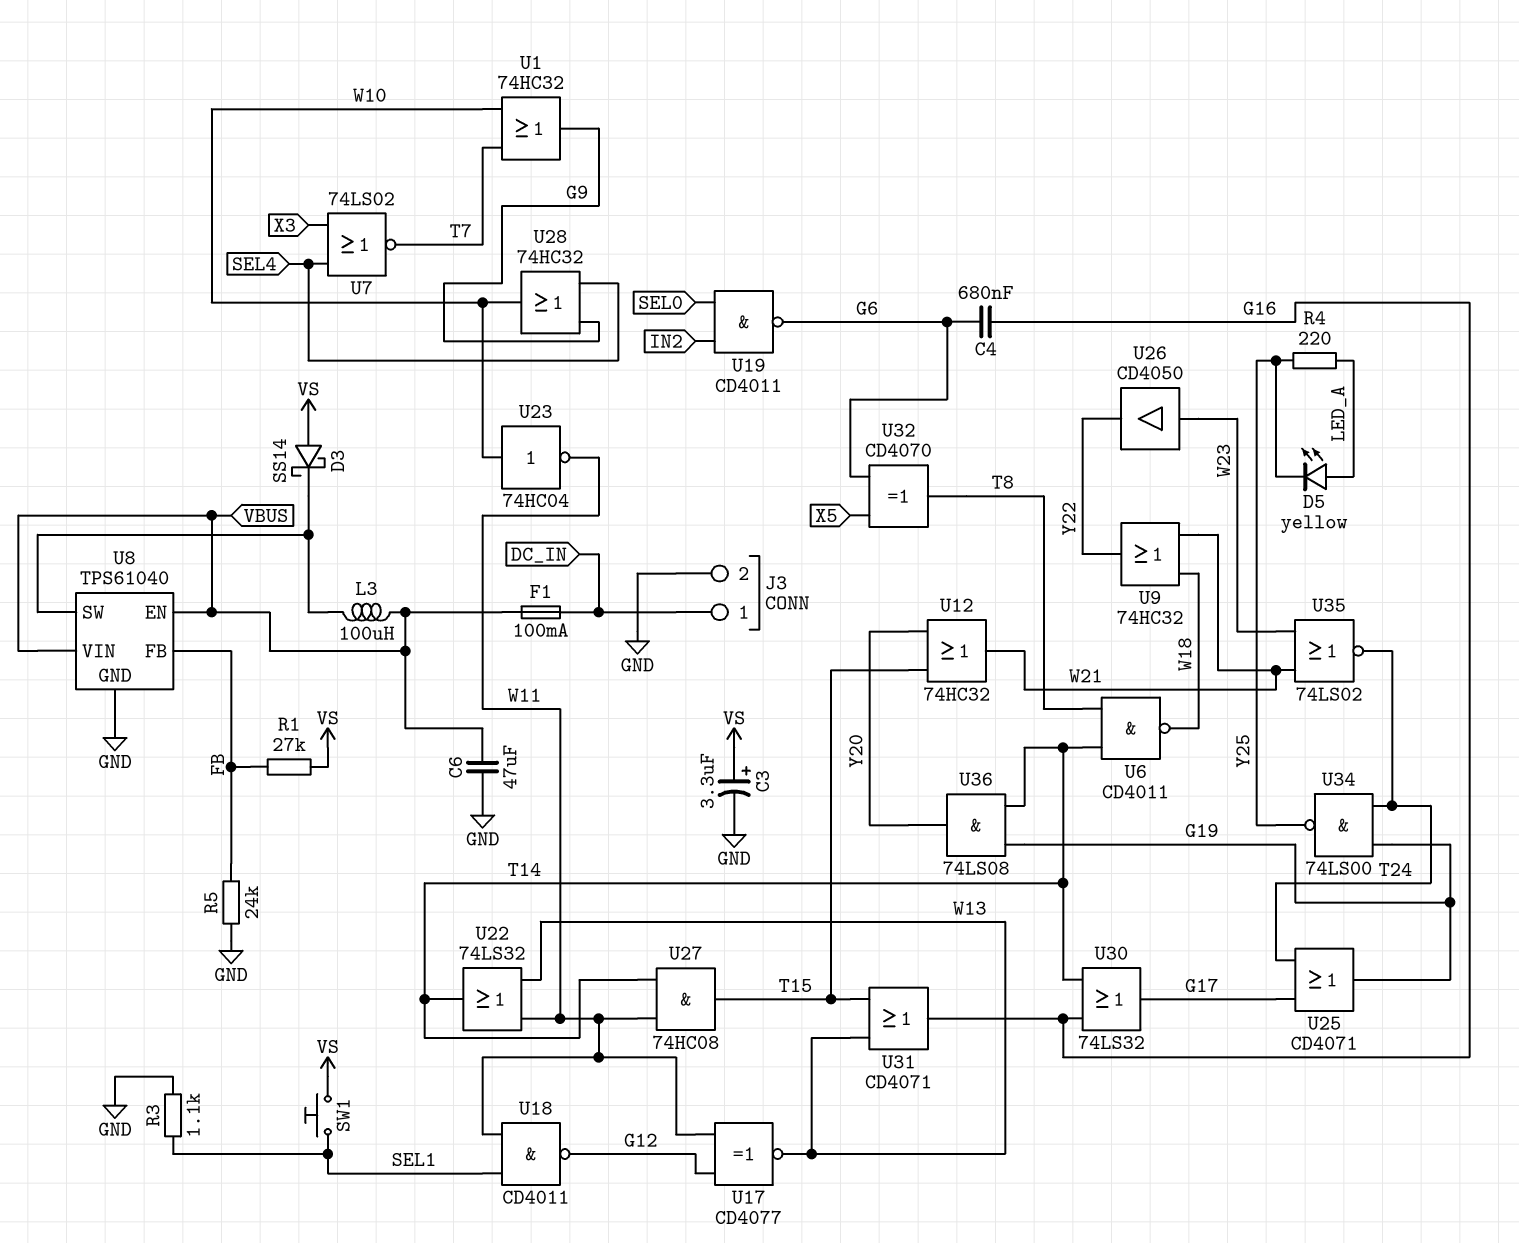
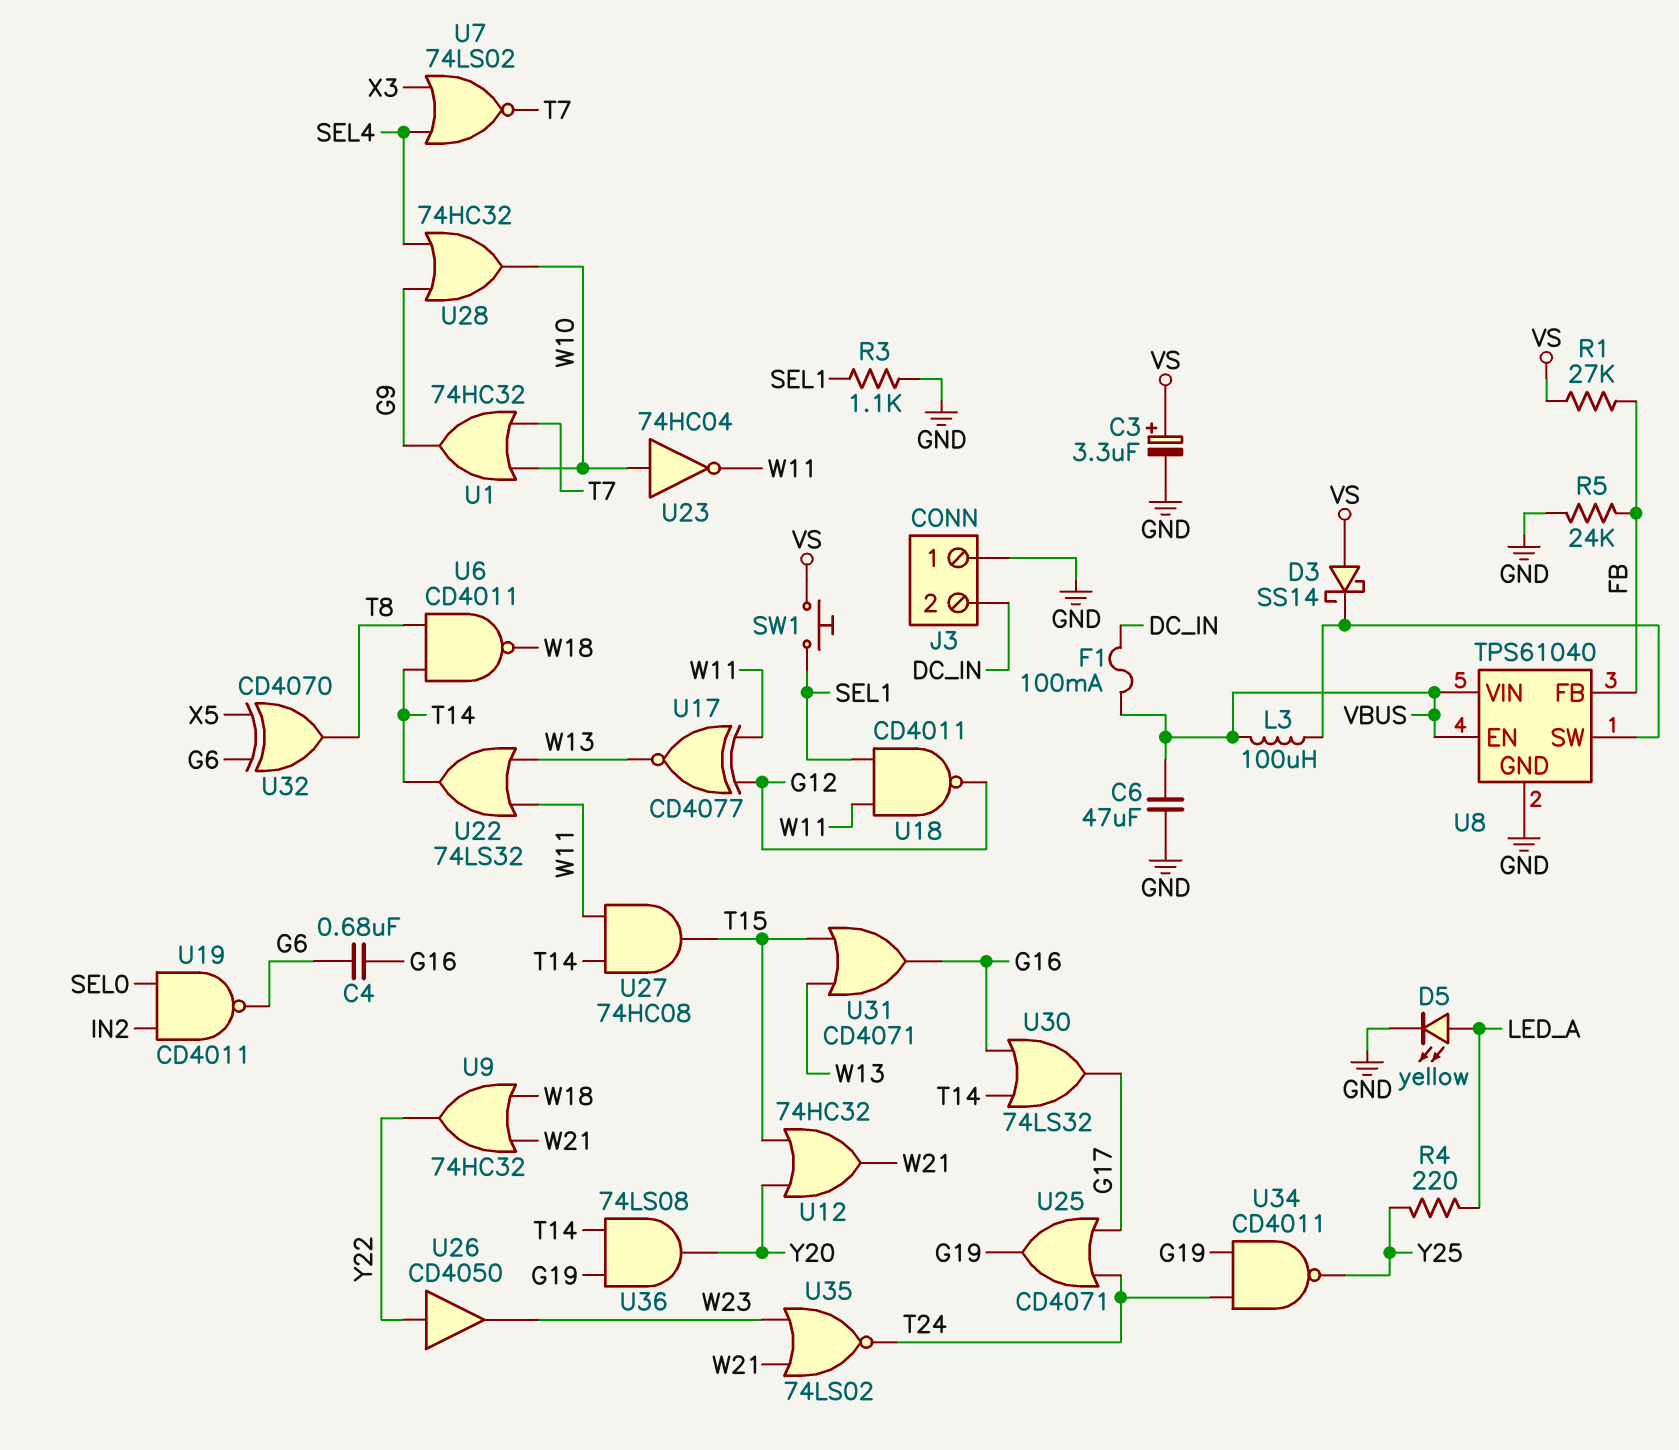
D5: LED yellow (A LED_A, K Y25) -> LED yellow (A LED_A, K GND)
J3 pin 1: DC_IN -> GND
J3 pin 2: GND -> DC_IN
U26: buffer CD4050 (in W23, out Y22) -> buffer CD4050 (in Y22, out W23)
U34: NAND 74LS00 (in G19, in T24, out Y25) -> NAND CD4011 (in G19, in T24, out Y25)

